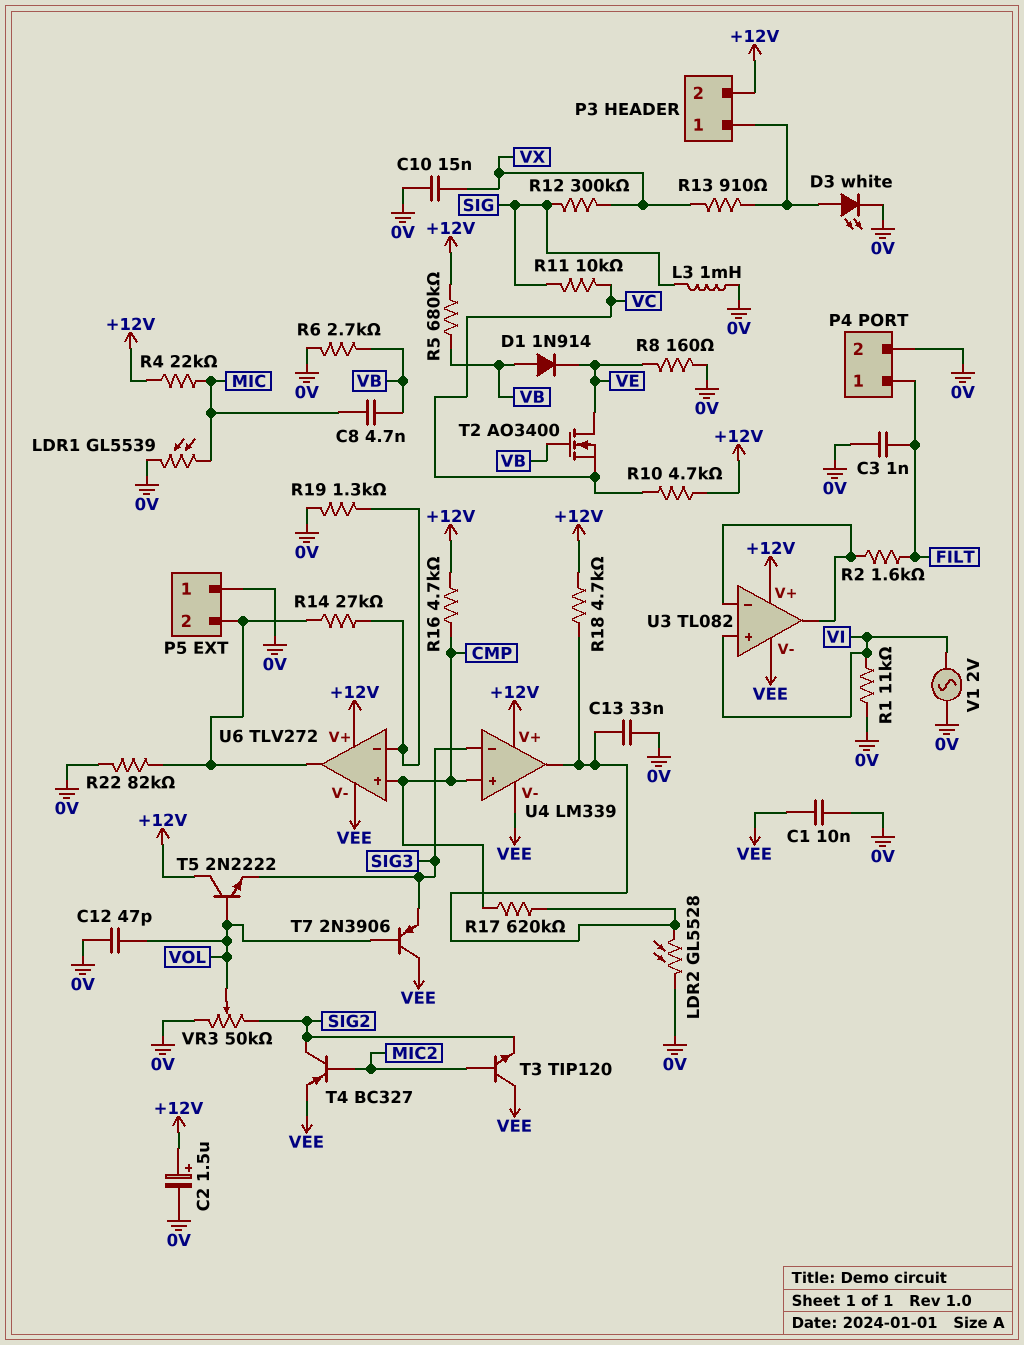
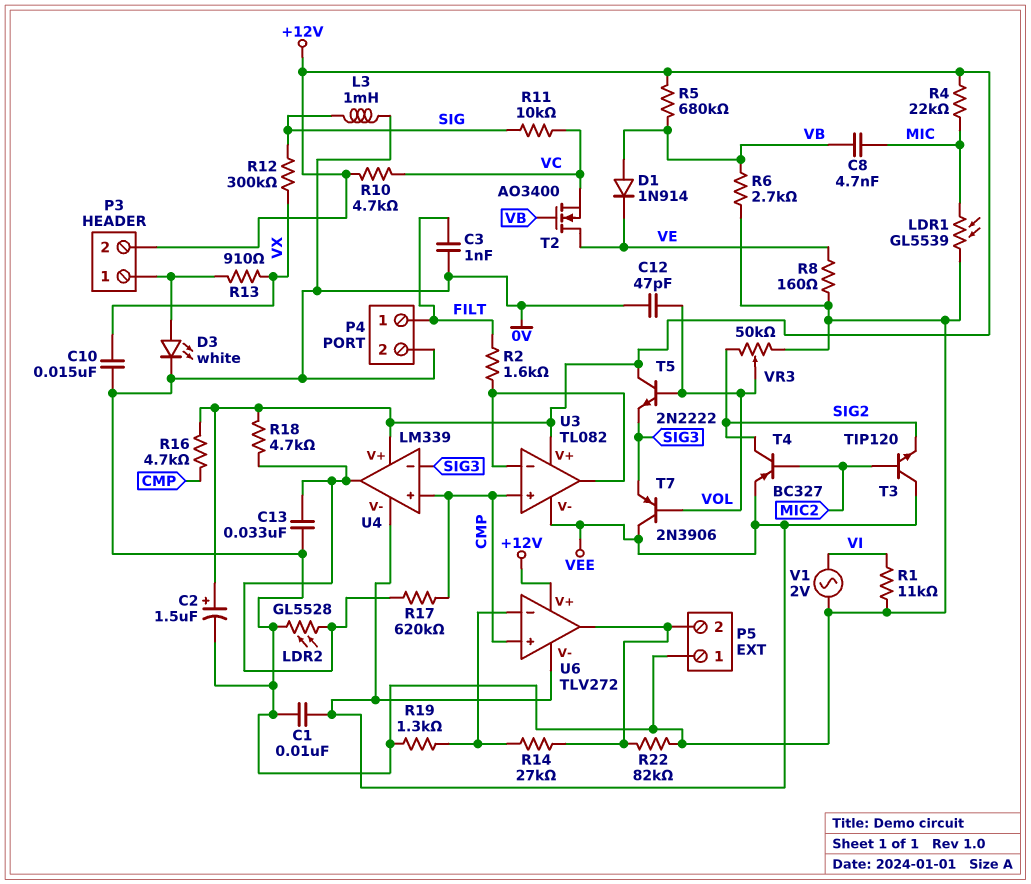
U3 pin in+: VI -> CMP

